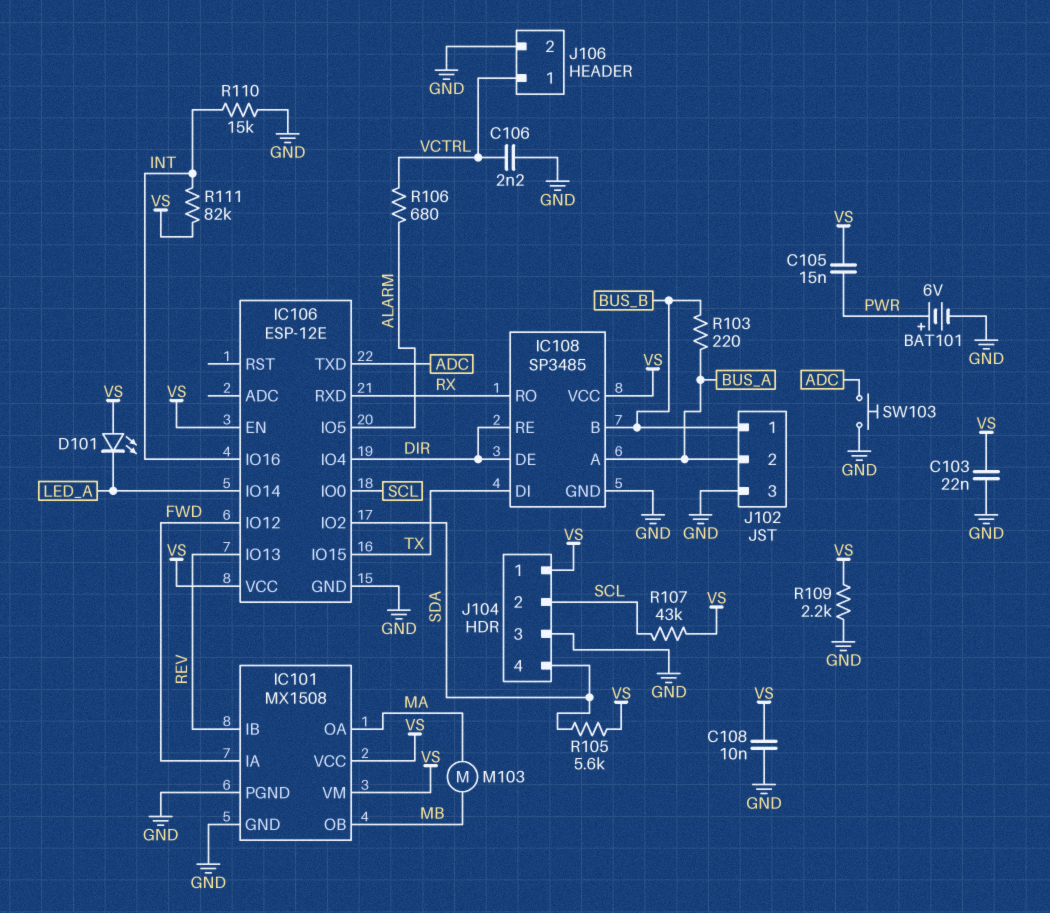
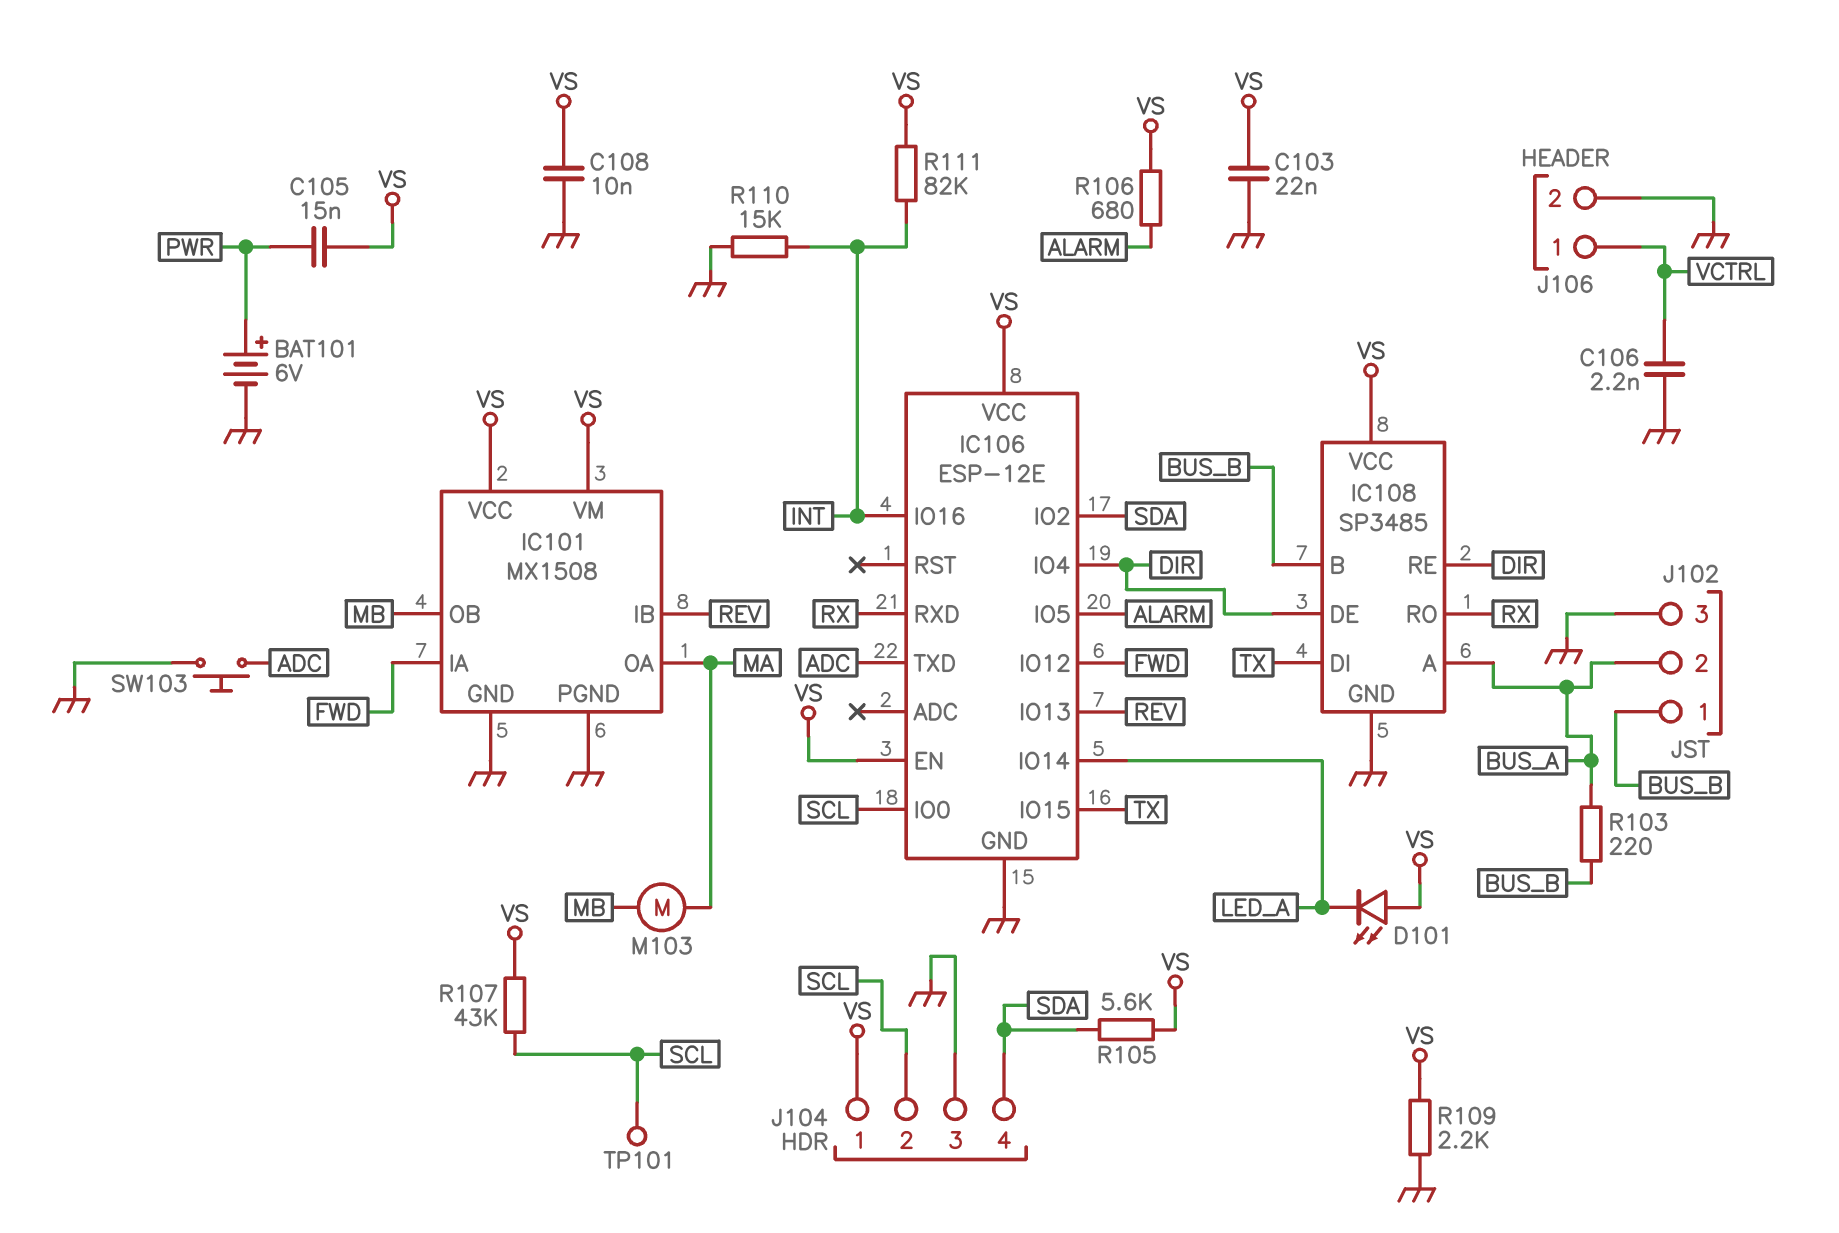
R106: 680 (ALARM, VCTRL) -> 680 (ALARM, VS)
TP101: none -> test point (SCL)

